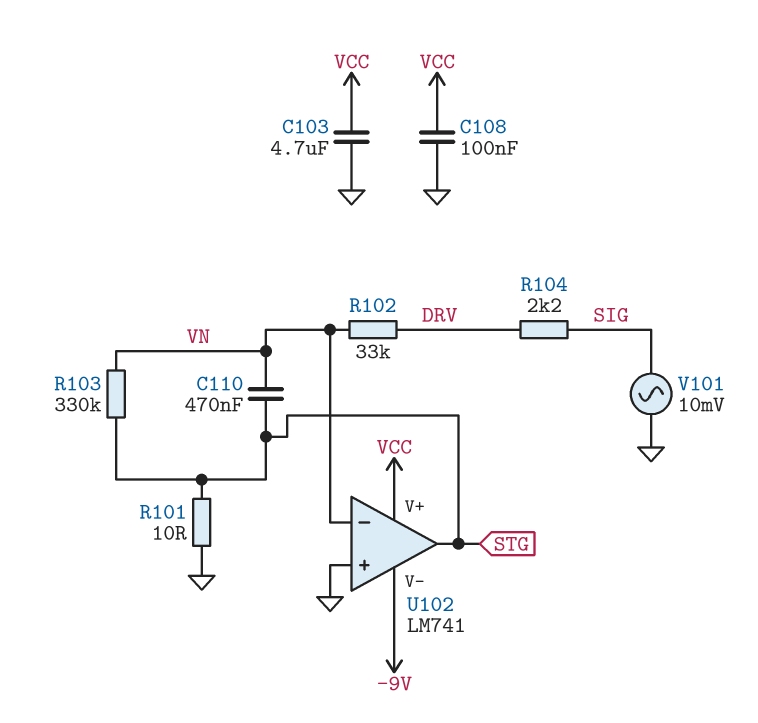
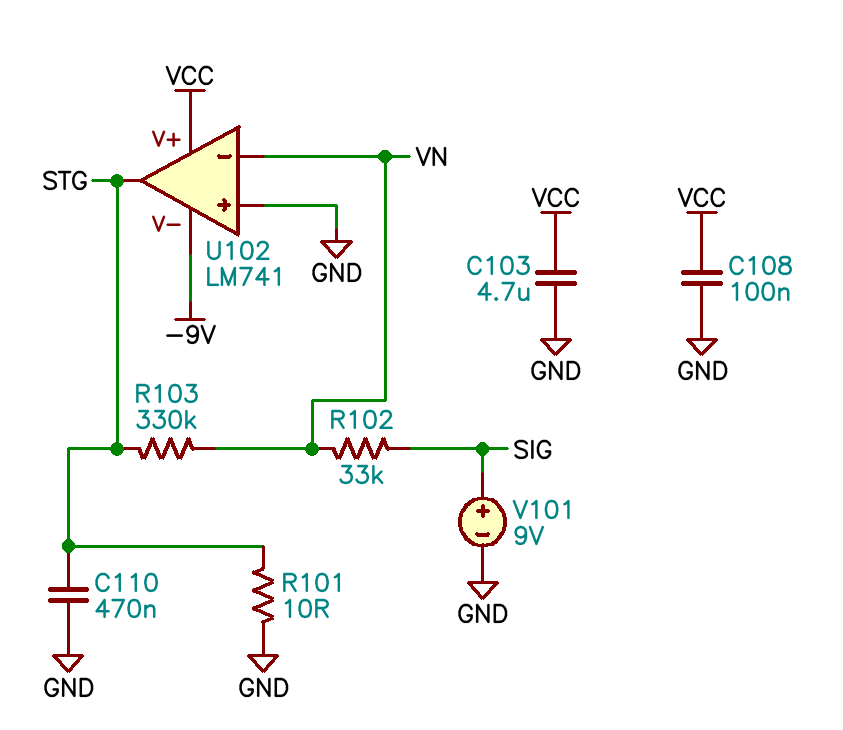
C110: 470nF (STG, VN) -> 470nF (GND, STG)
R102: 33k (DRV, VN) -> 33k (SIG, VN)
R104: 2.2k (DRV, SIG) -> none
V101: AC 10mV (GND, SIG) -> 9V (plus SIG, minus GND)

